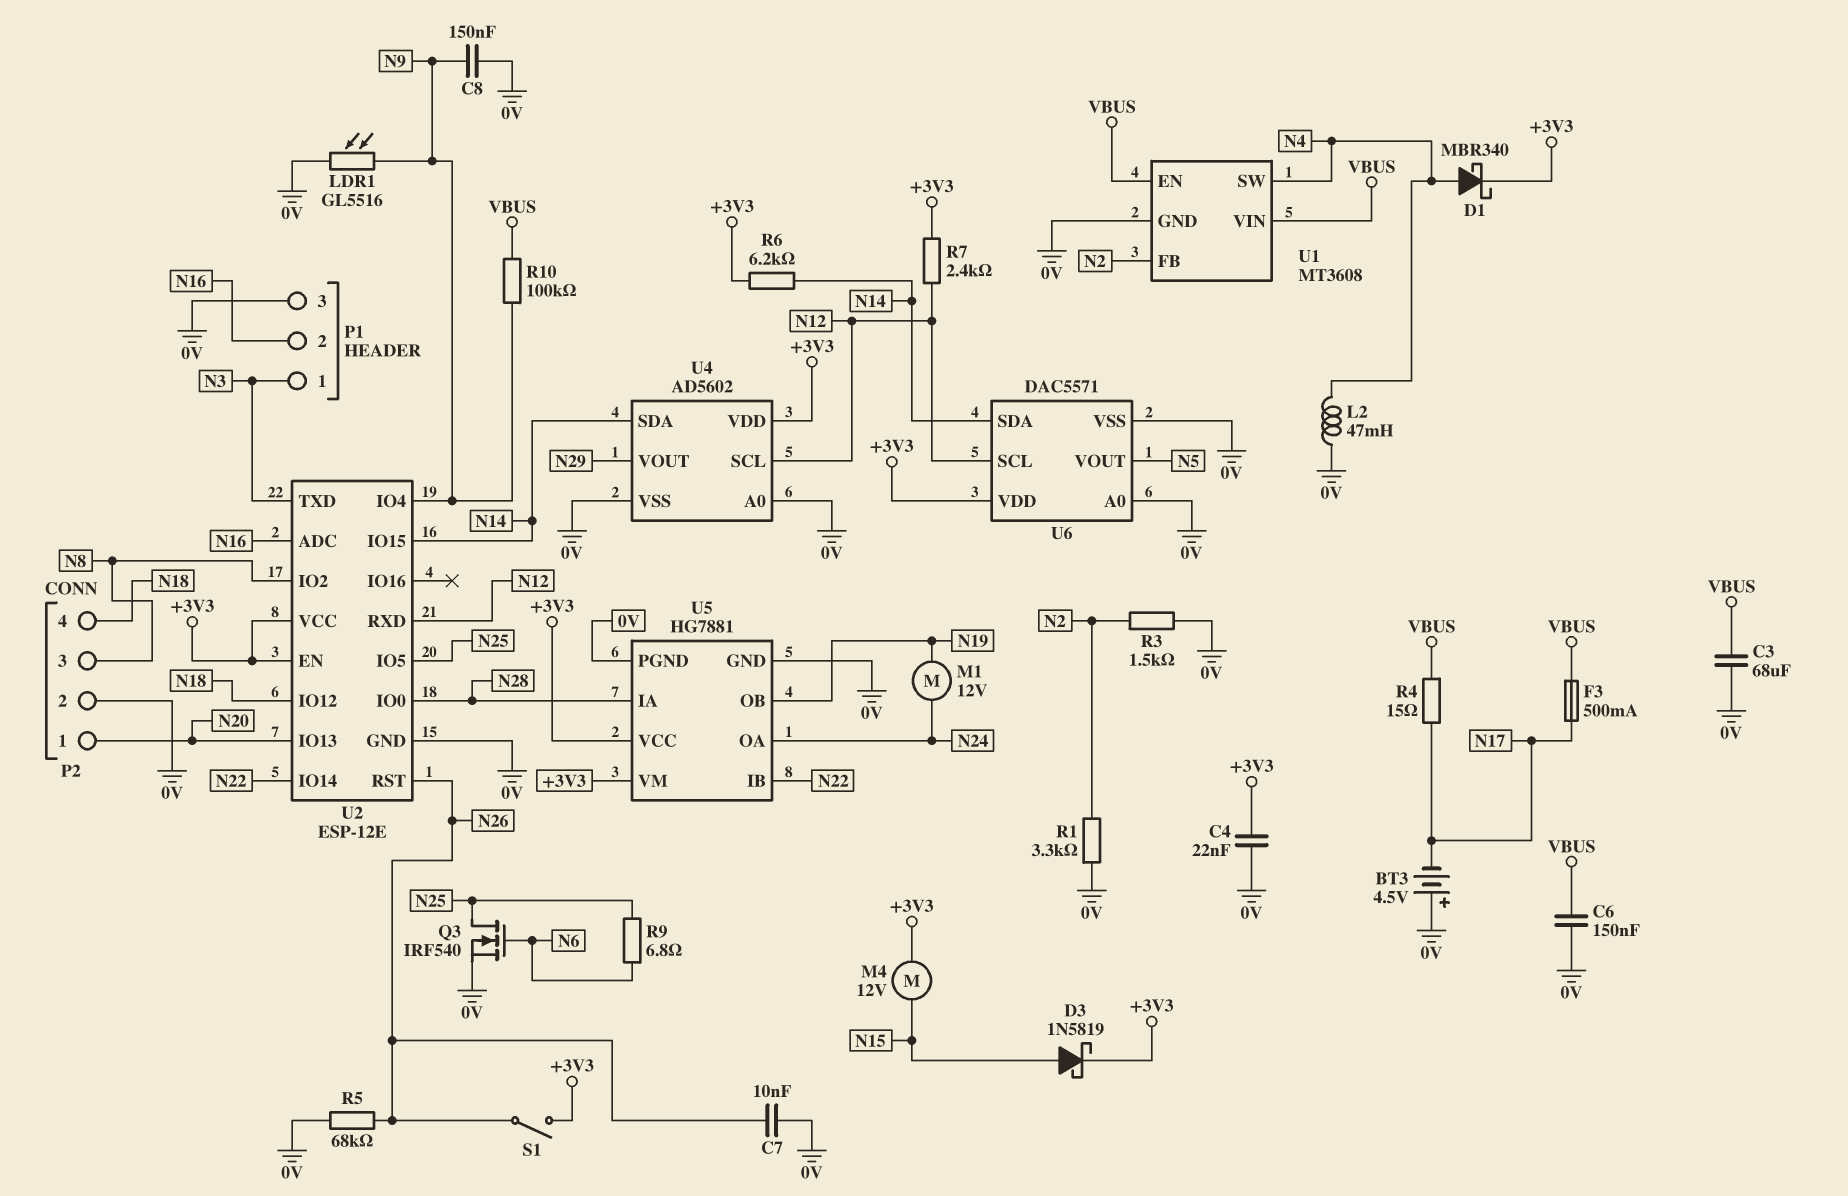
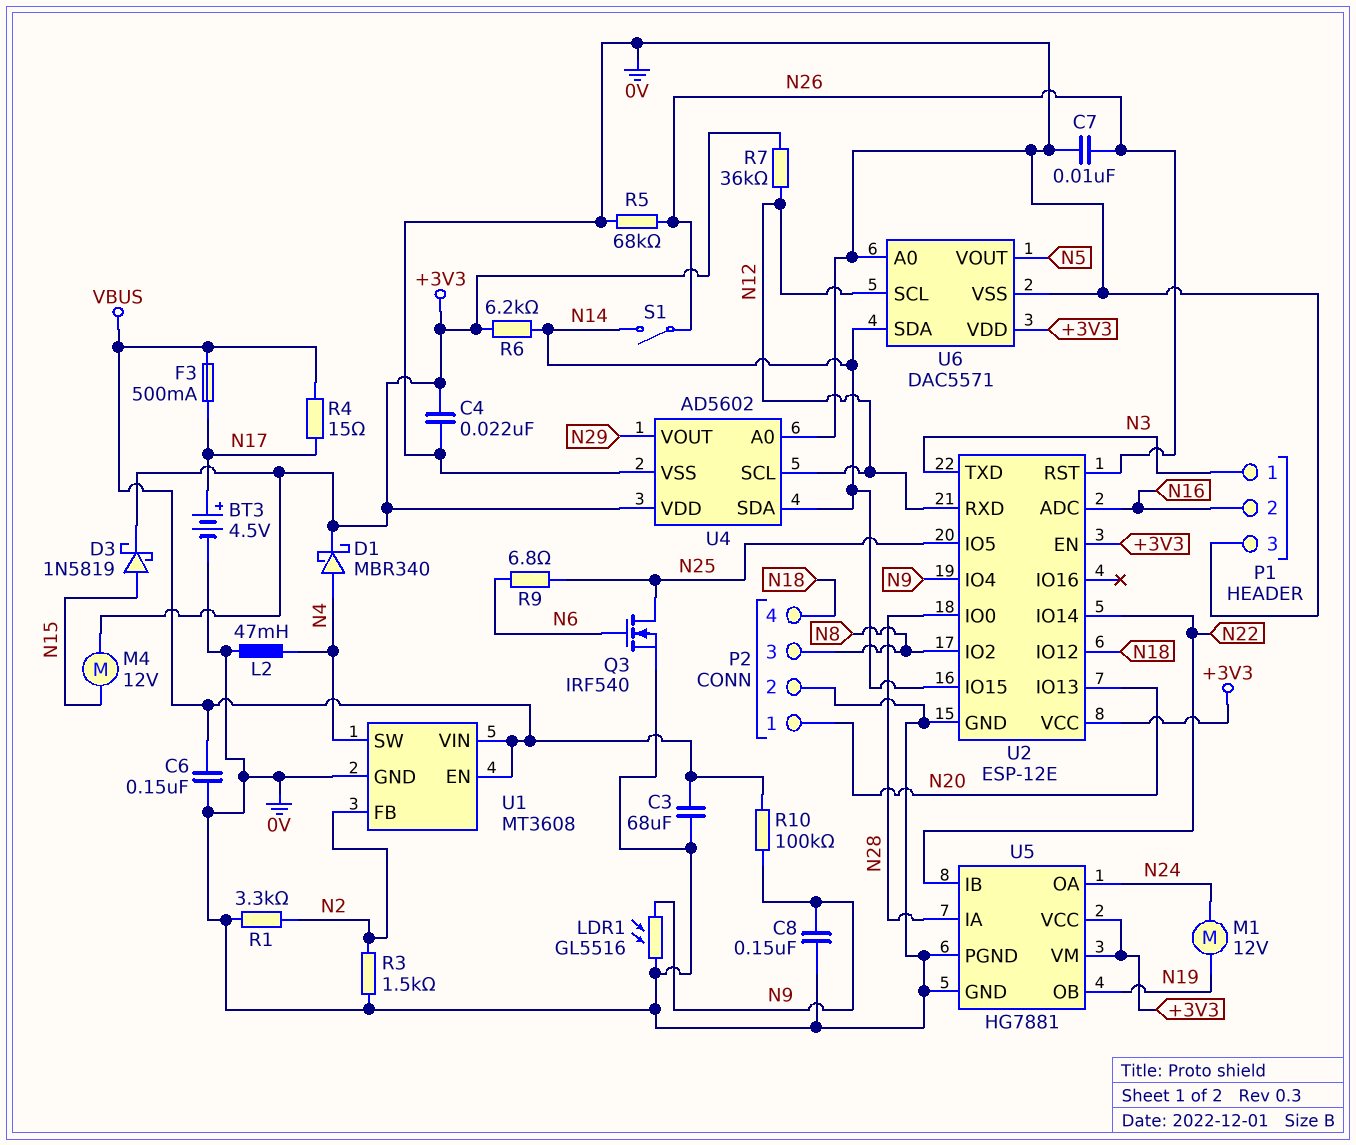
BT3: 4.5V (plus 0V, minus N17) -> 4.5V (plus N17, minus 0V)
R7: 2.4k (+3V3, N12) -> 36k (+3V3, N12)
S1: switch (+3V3, N26) -> switch (N14, N26)

